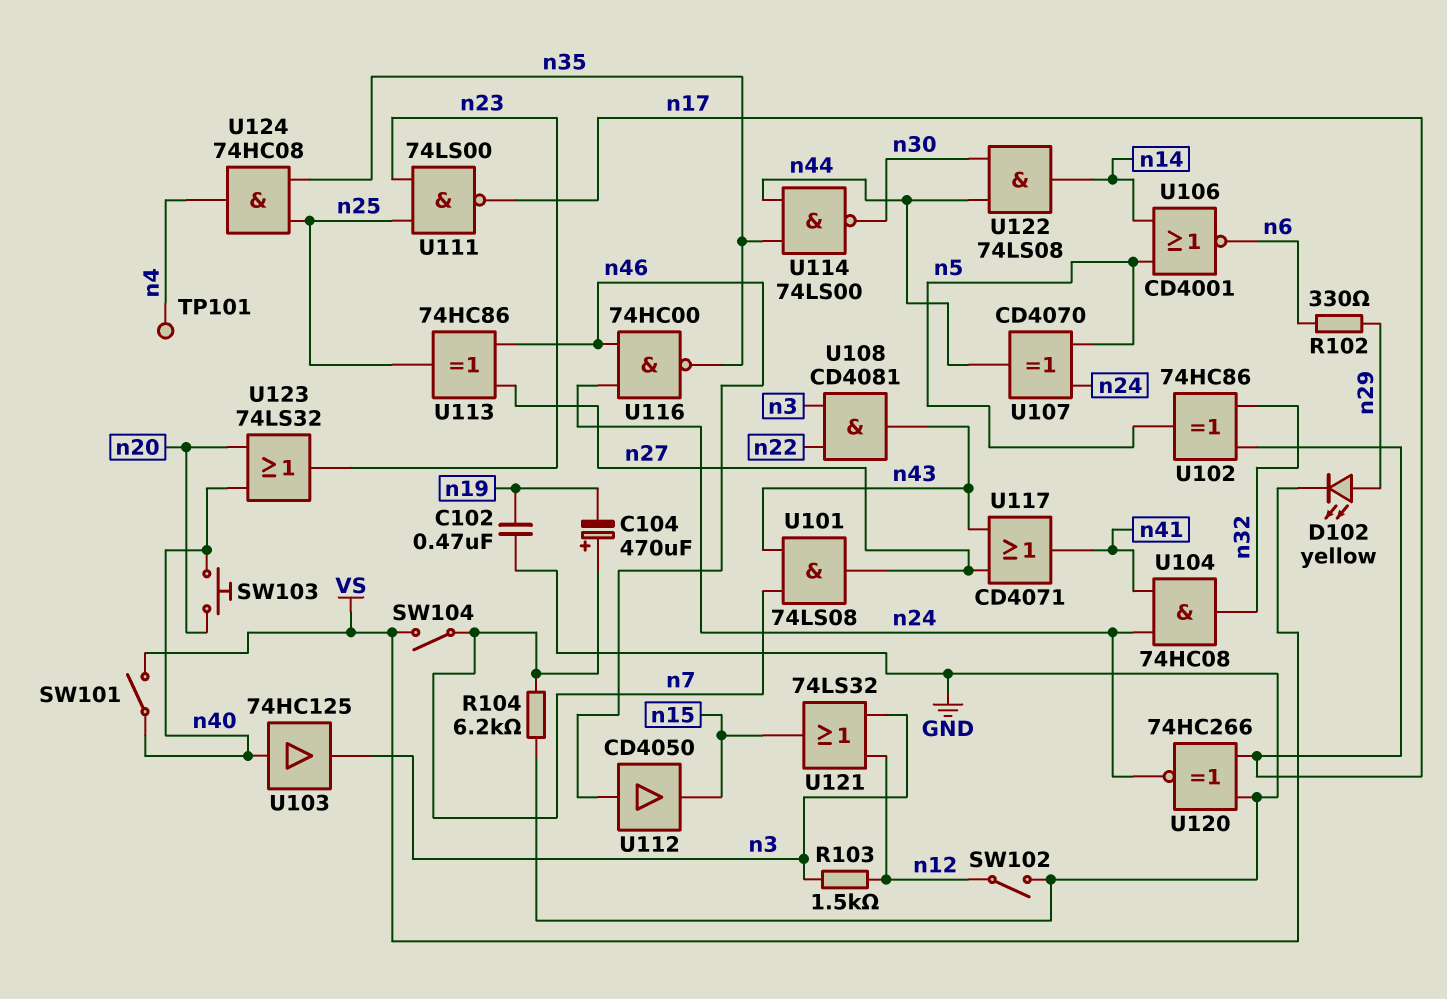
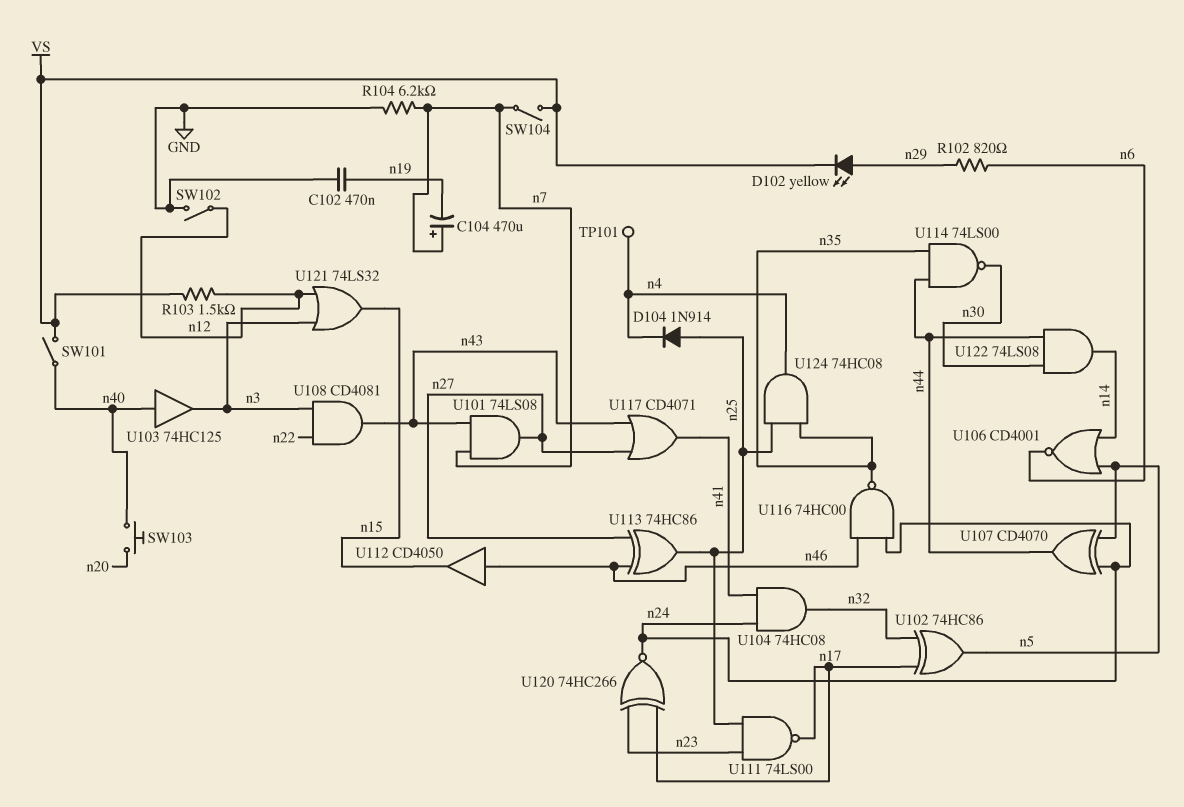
D104: none -> diode 1N914 (A n25, K n4)
R102: 330 (n6, n29) -> 820 (n6, n29)
R103: 1.5k (n3, n12) -> 1.5k (VS, n12)
U120: XNOR 74HC266 (in GND, in n17, out n24) -> XNOR 74HC266 (in n17, in n23, out n24)
U123: OR 74LS32 (in n20, in n40, out n23) -> none

